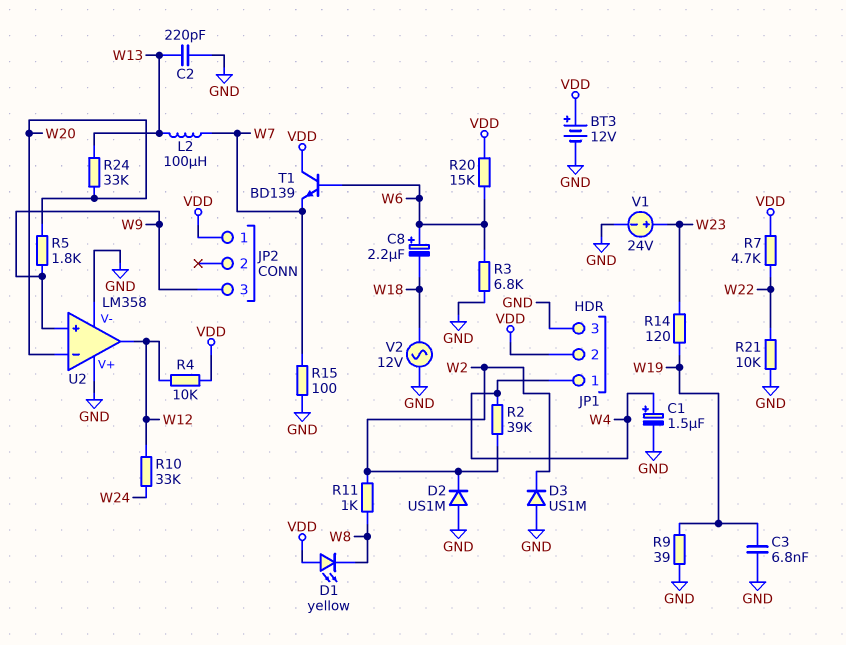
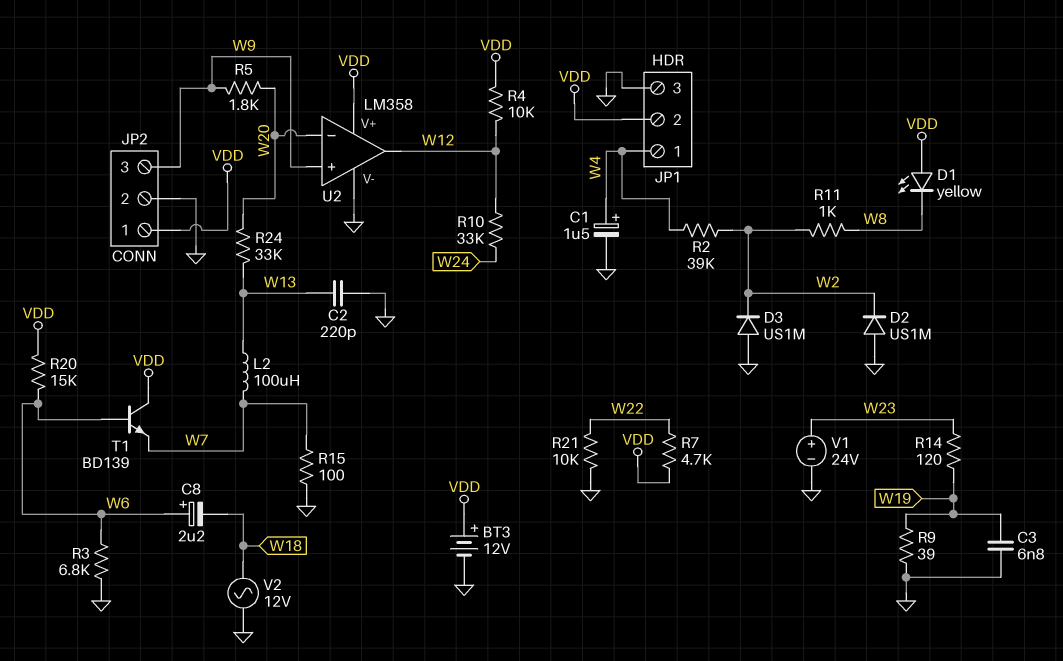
JP2 pin 2: none -> GND
U2 pin V+: GND -> VDD

